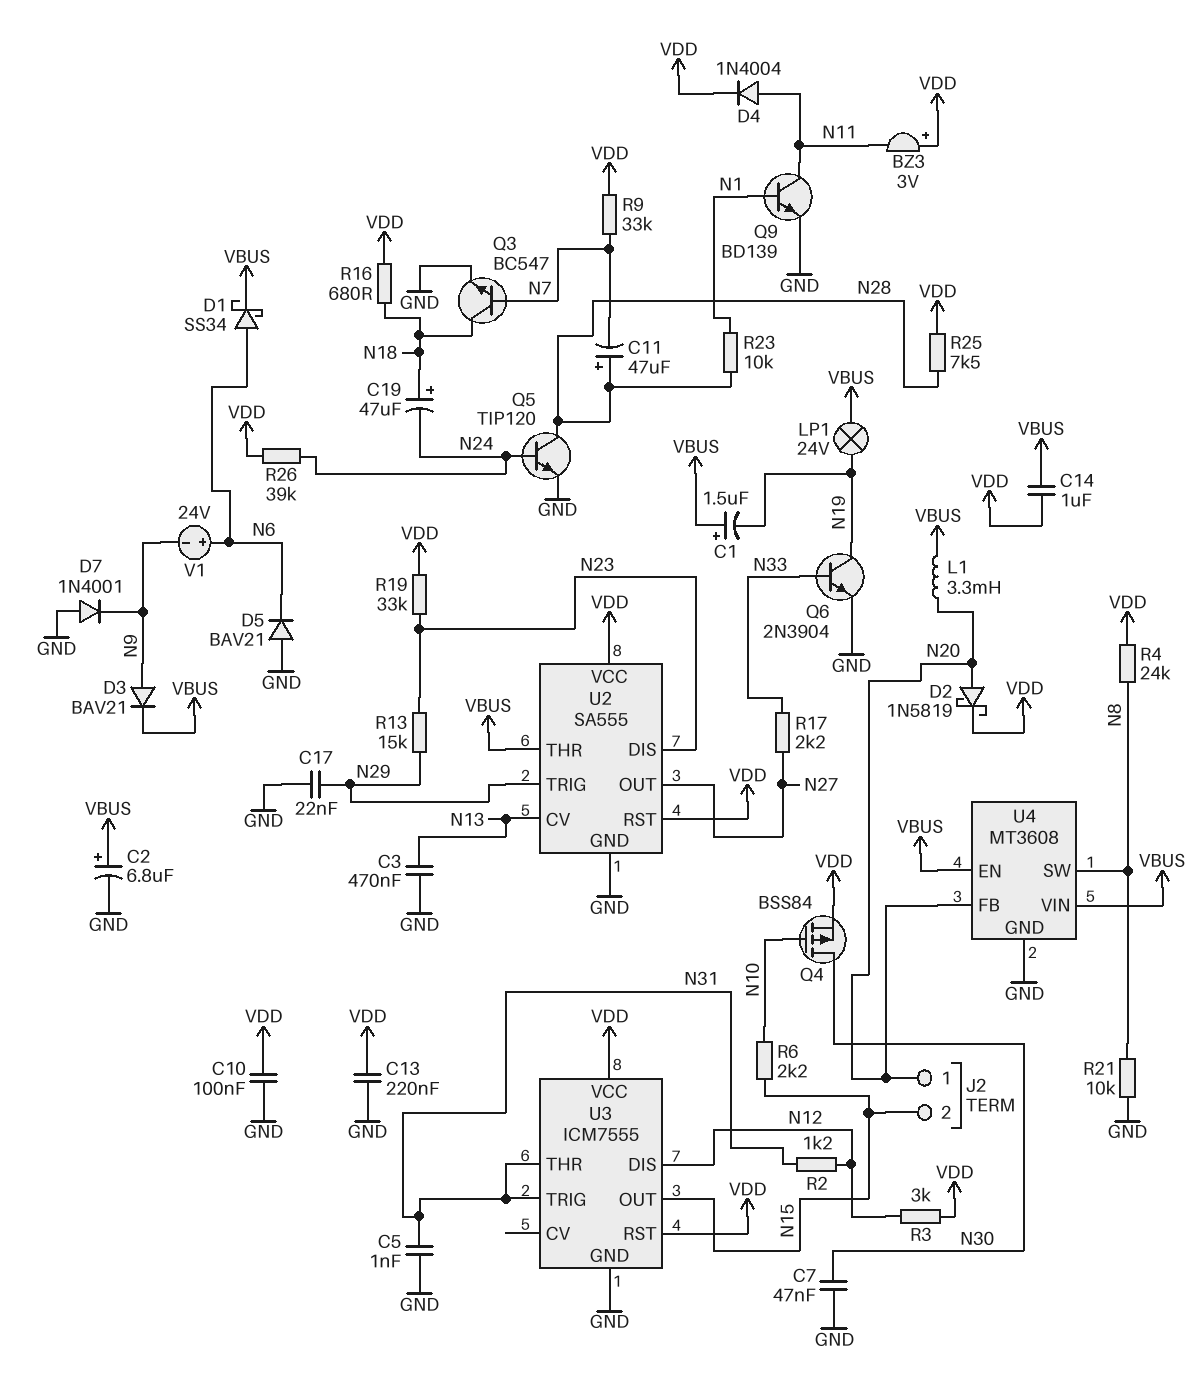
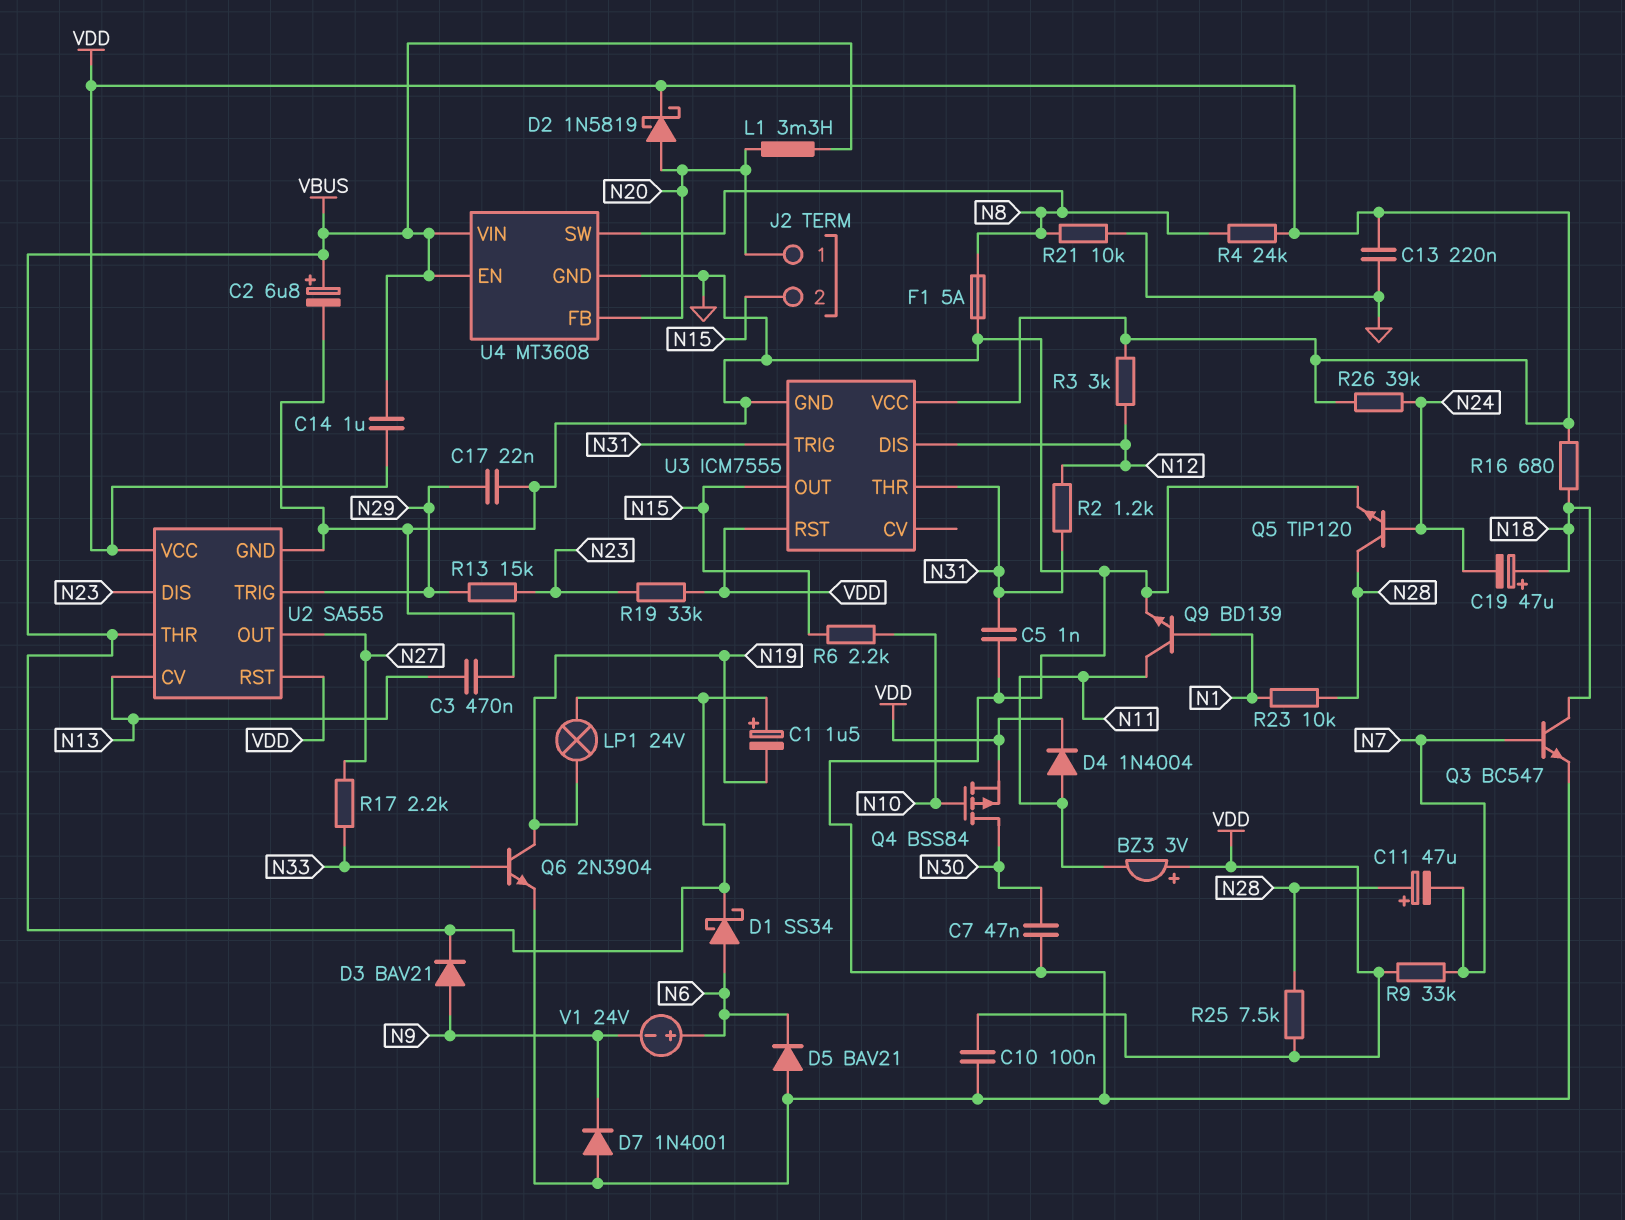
F1: none -> 5A (GND, N8)

